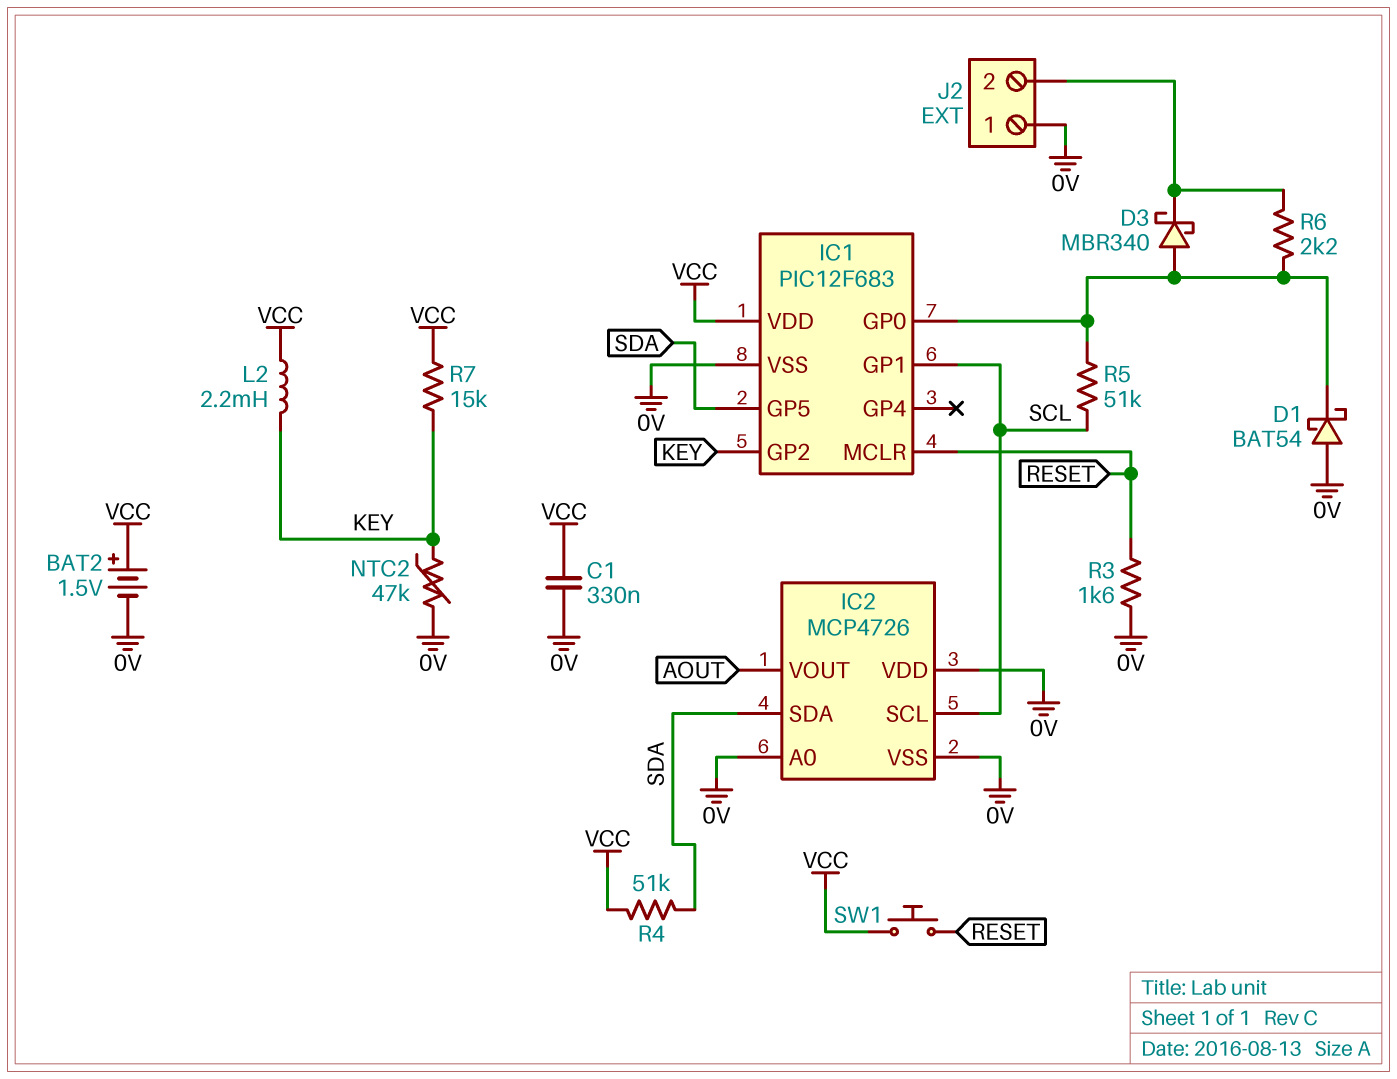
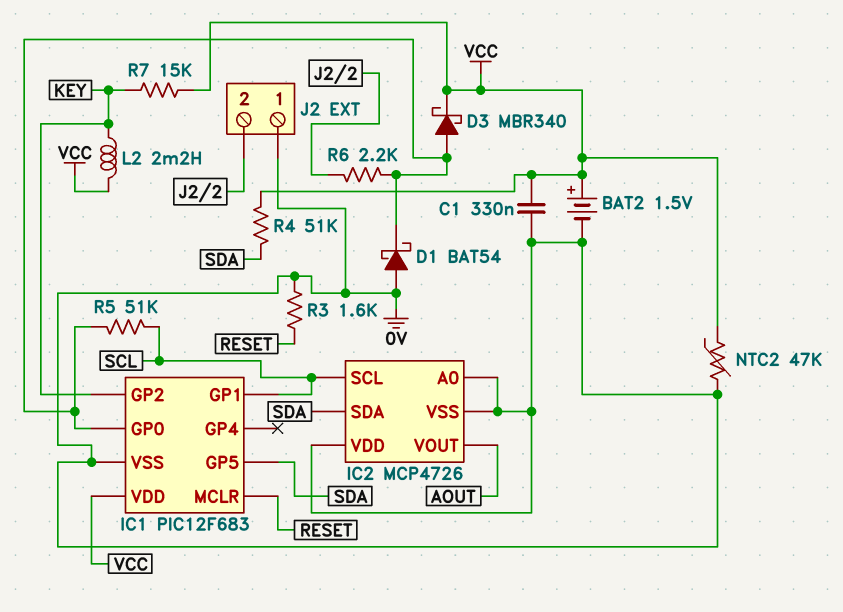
D3: schottky MBR340 (A IC1/GP0, K J2/2) -> schottky MBR340 (A IC1/GP0, K VCC)
NTC2: 47k (0V, KEY) -> 47k (0V, VCC)
SW1: button (RESET, VCC) -> none

